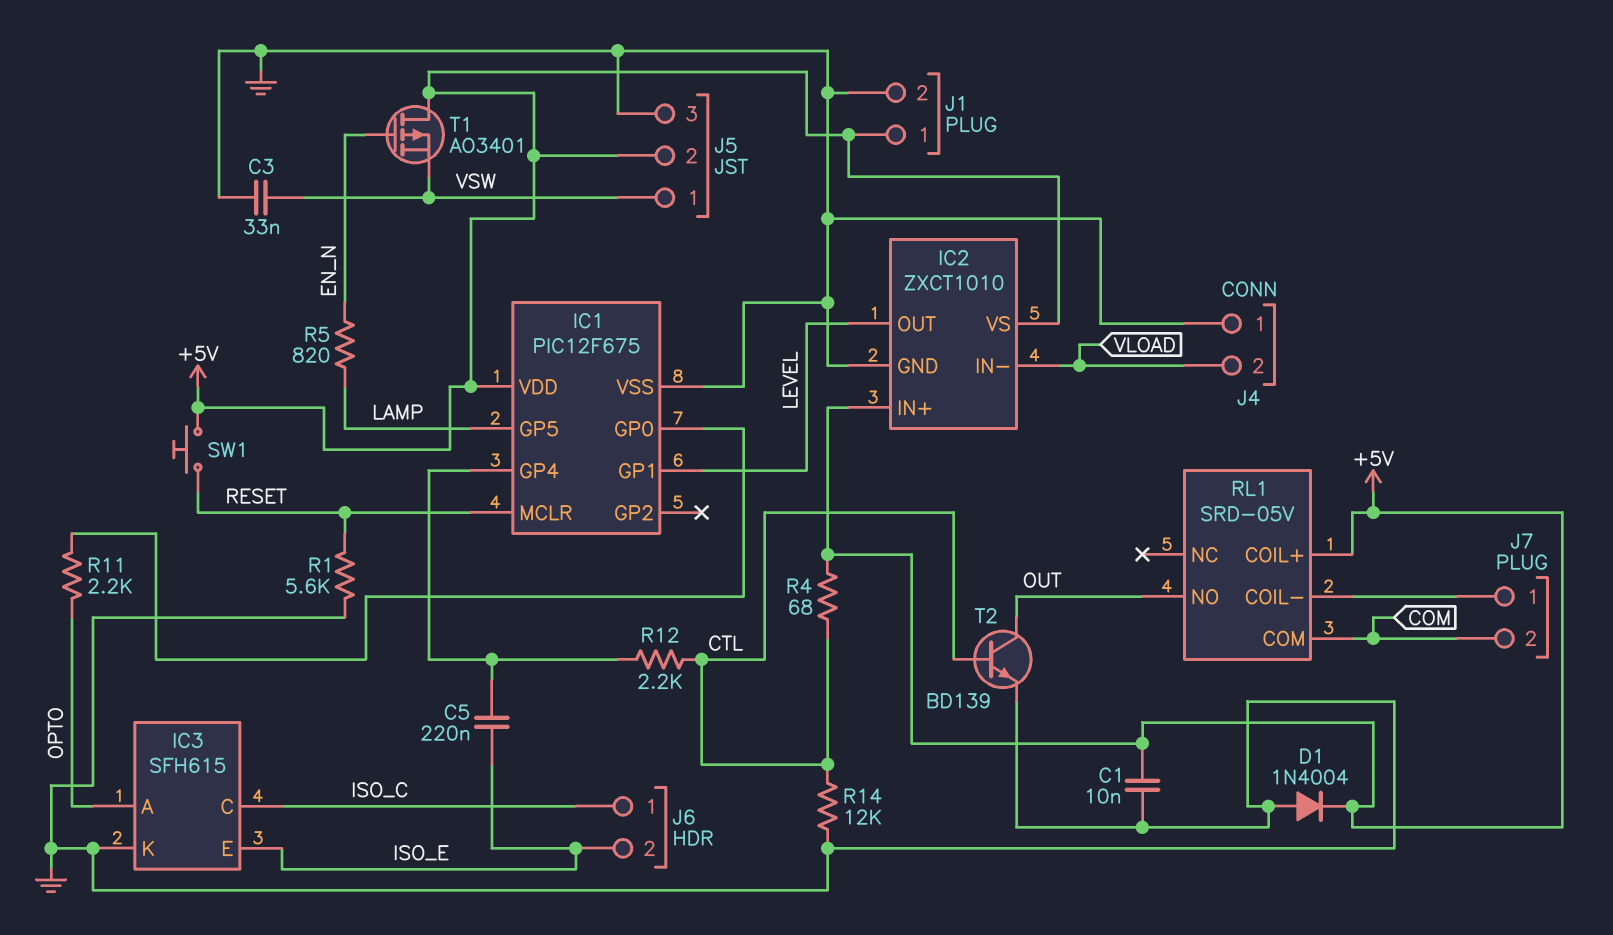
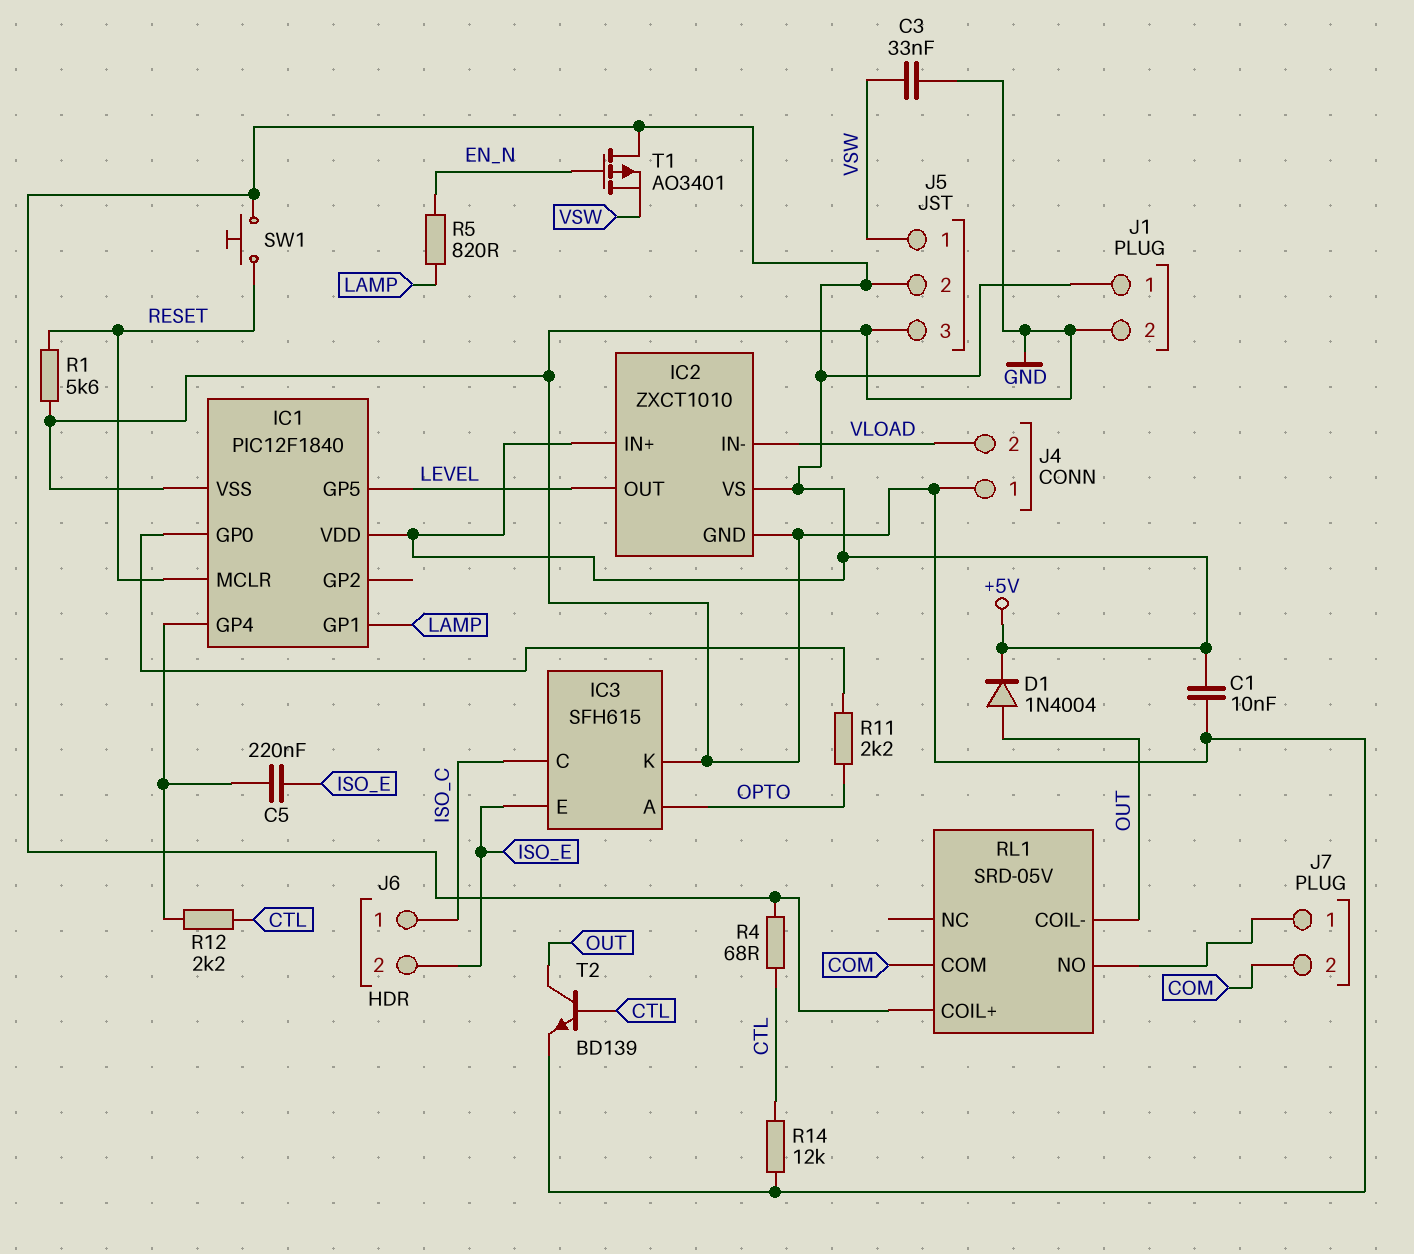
D1: diode 1N4004 (A GND, K +5V) -> diode 1N4004 (A OUT, K +5V)
IC1: PIC12F675 -> PIC12F1840
IC1 pin GP1: LEVEL -> LAMP
IC1 pin GP5: LAMP -> LEVEL
RL1 pin COIL-: J7/1 -> OUT
RL1 pin NO: OUT -> J7/1

